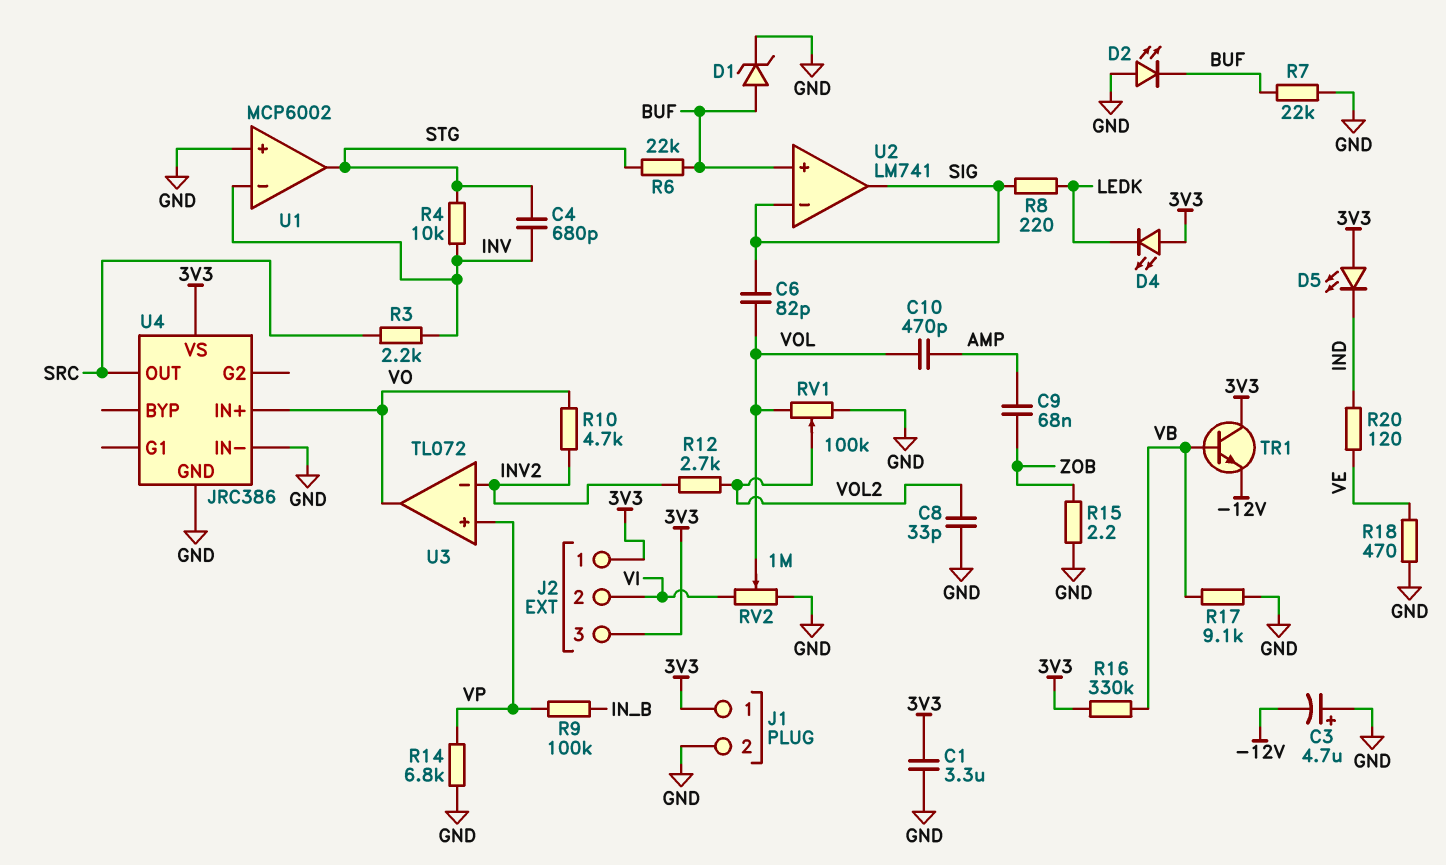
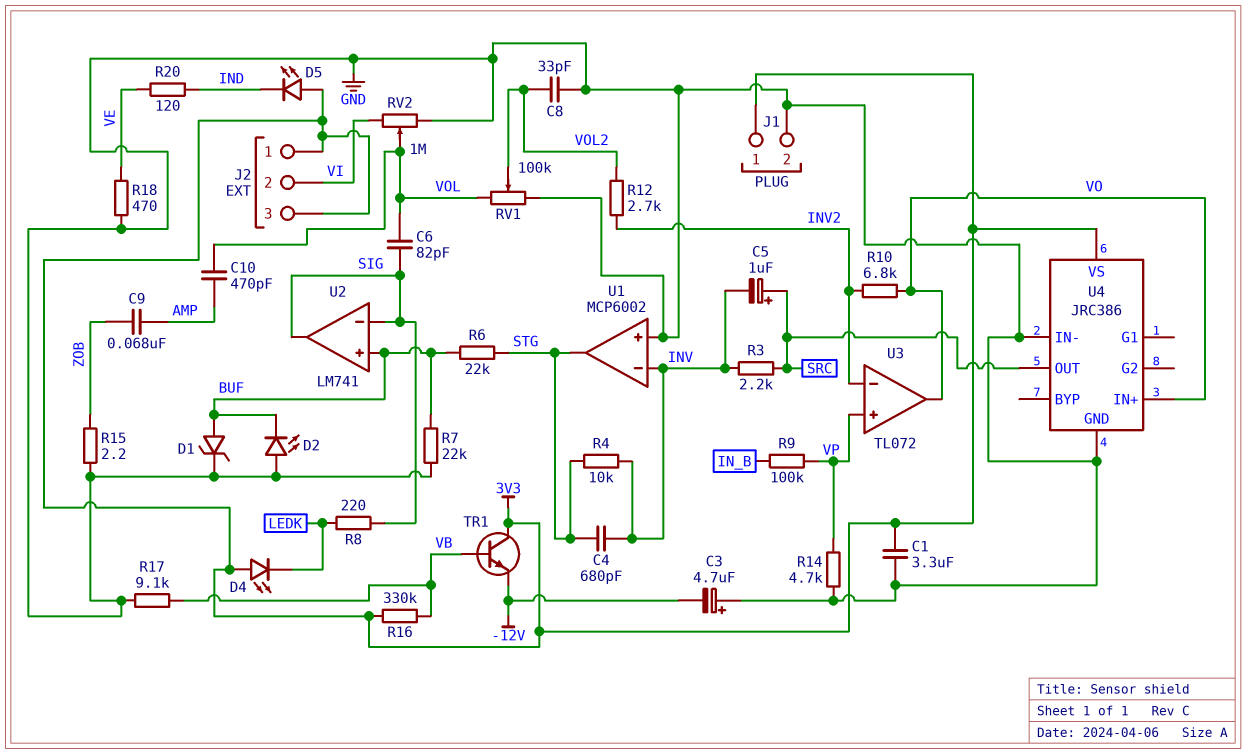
C5: none -> 1uF (plus SRC, minus INV)
R10: 4.7k (INV2, VO) -> 6.8k (INV2, VO)
R14: 6.8k (GND, VP) -> 4.7k (GND, VP)

